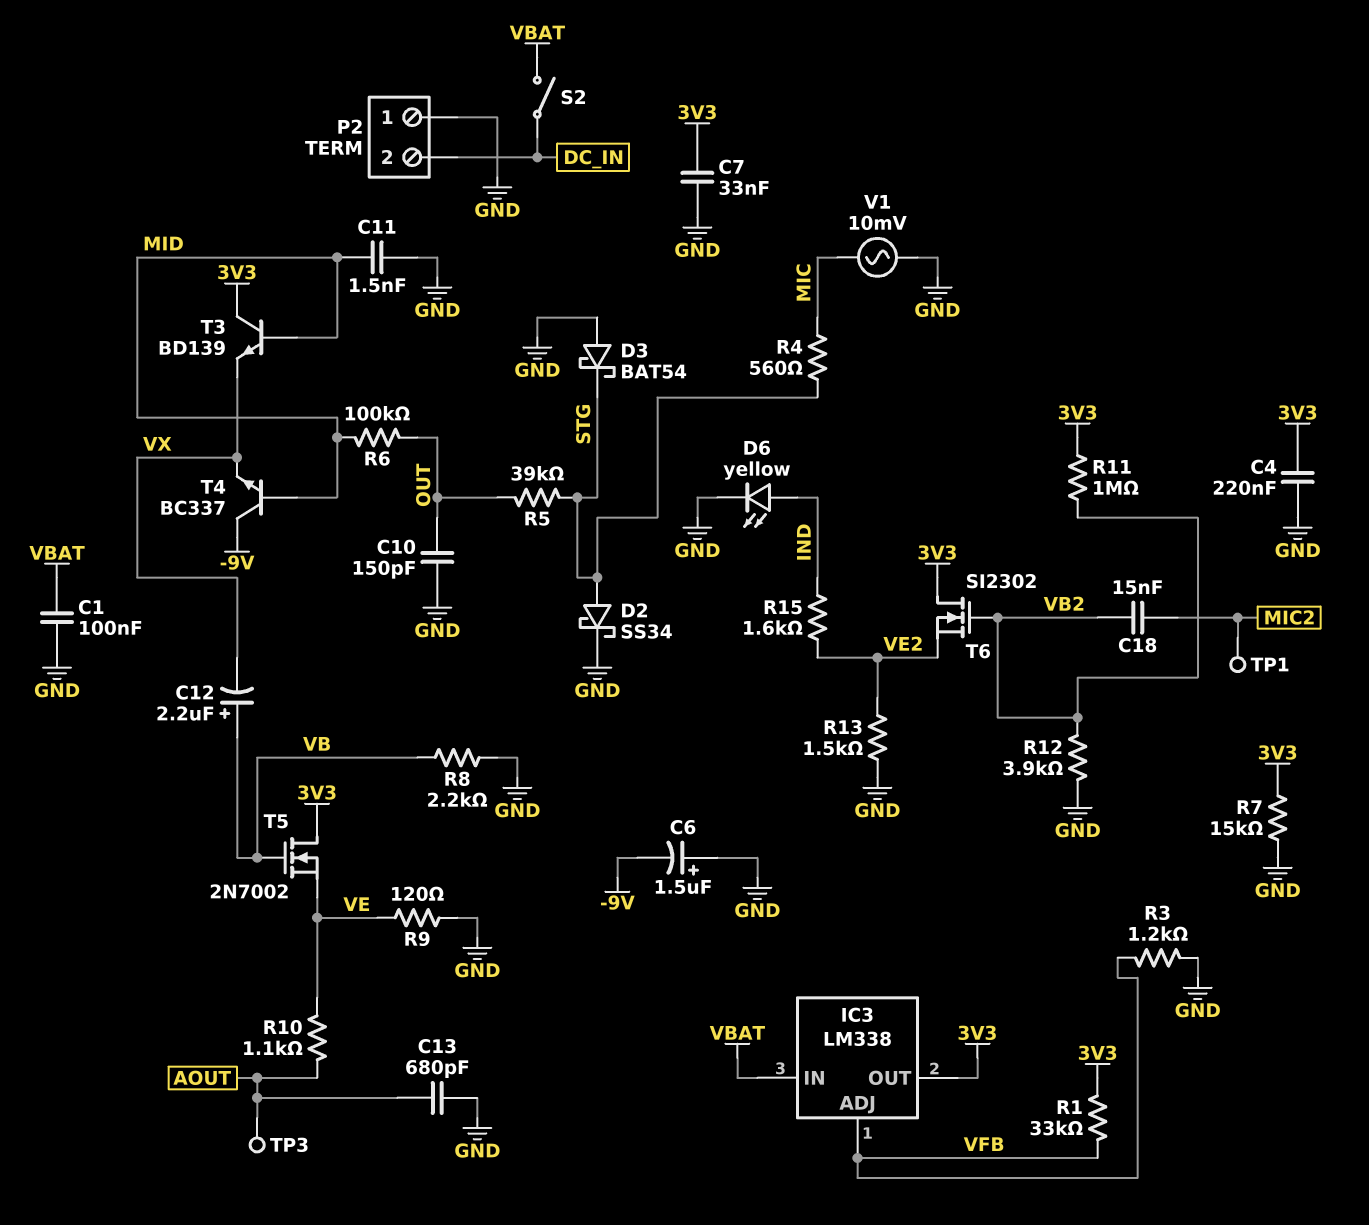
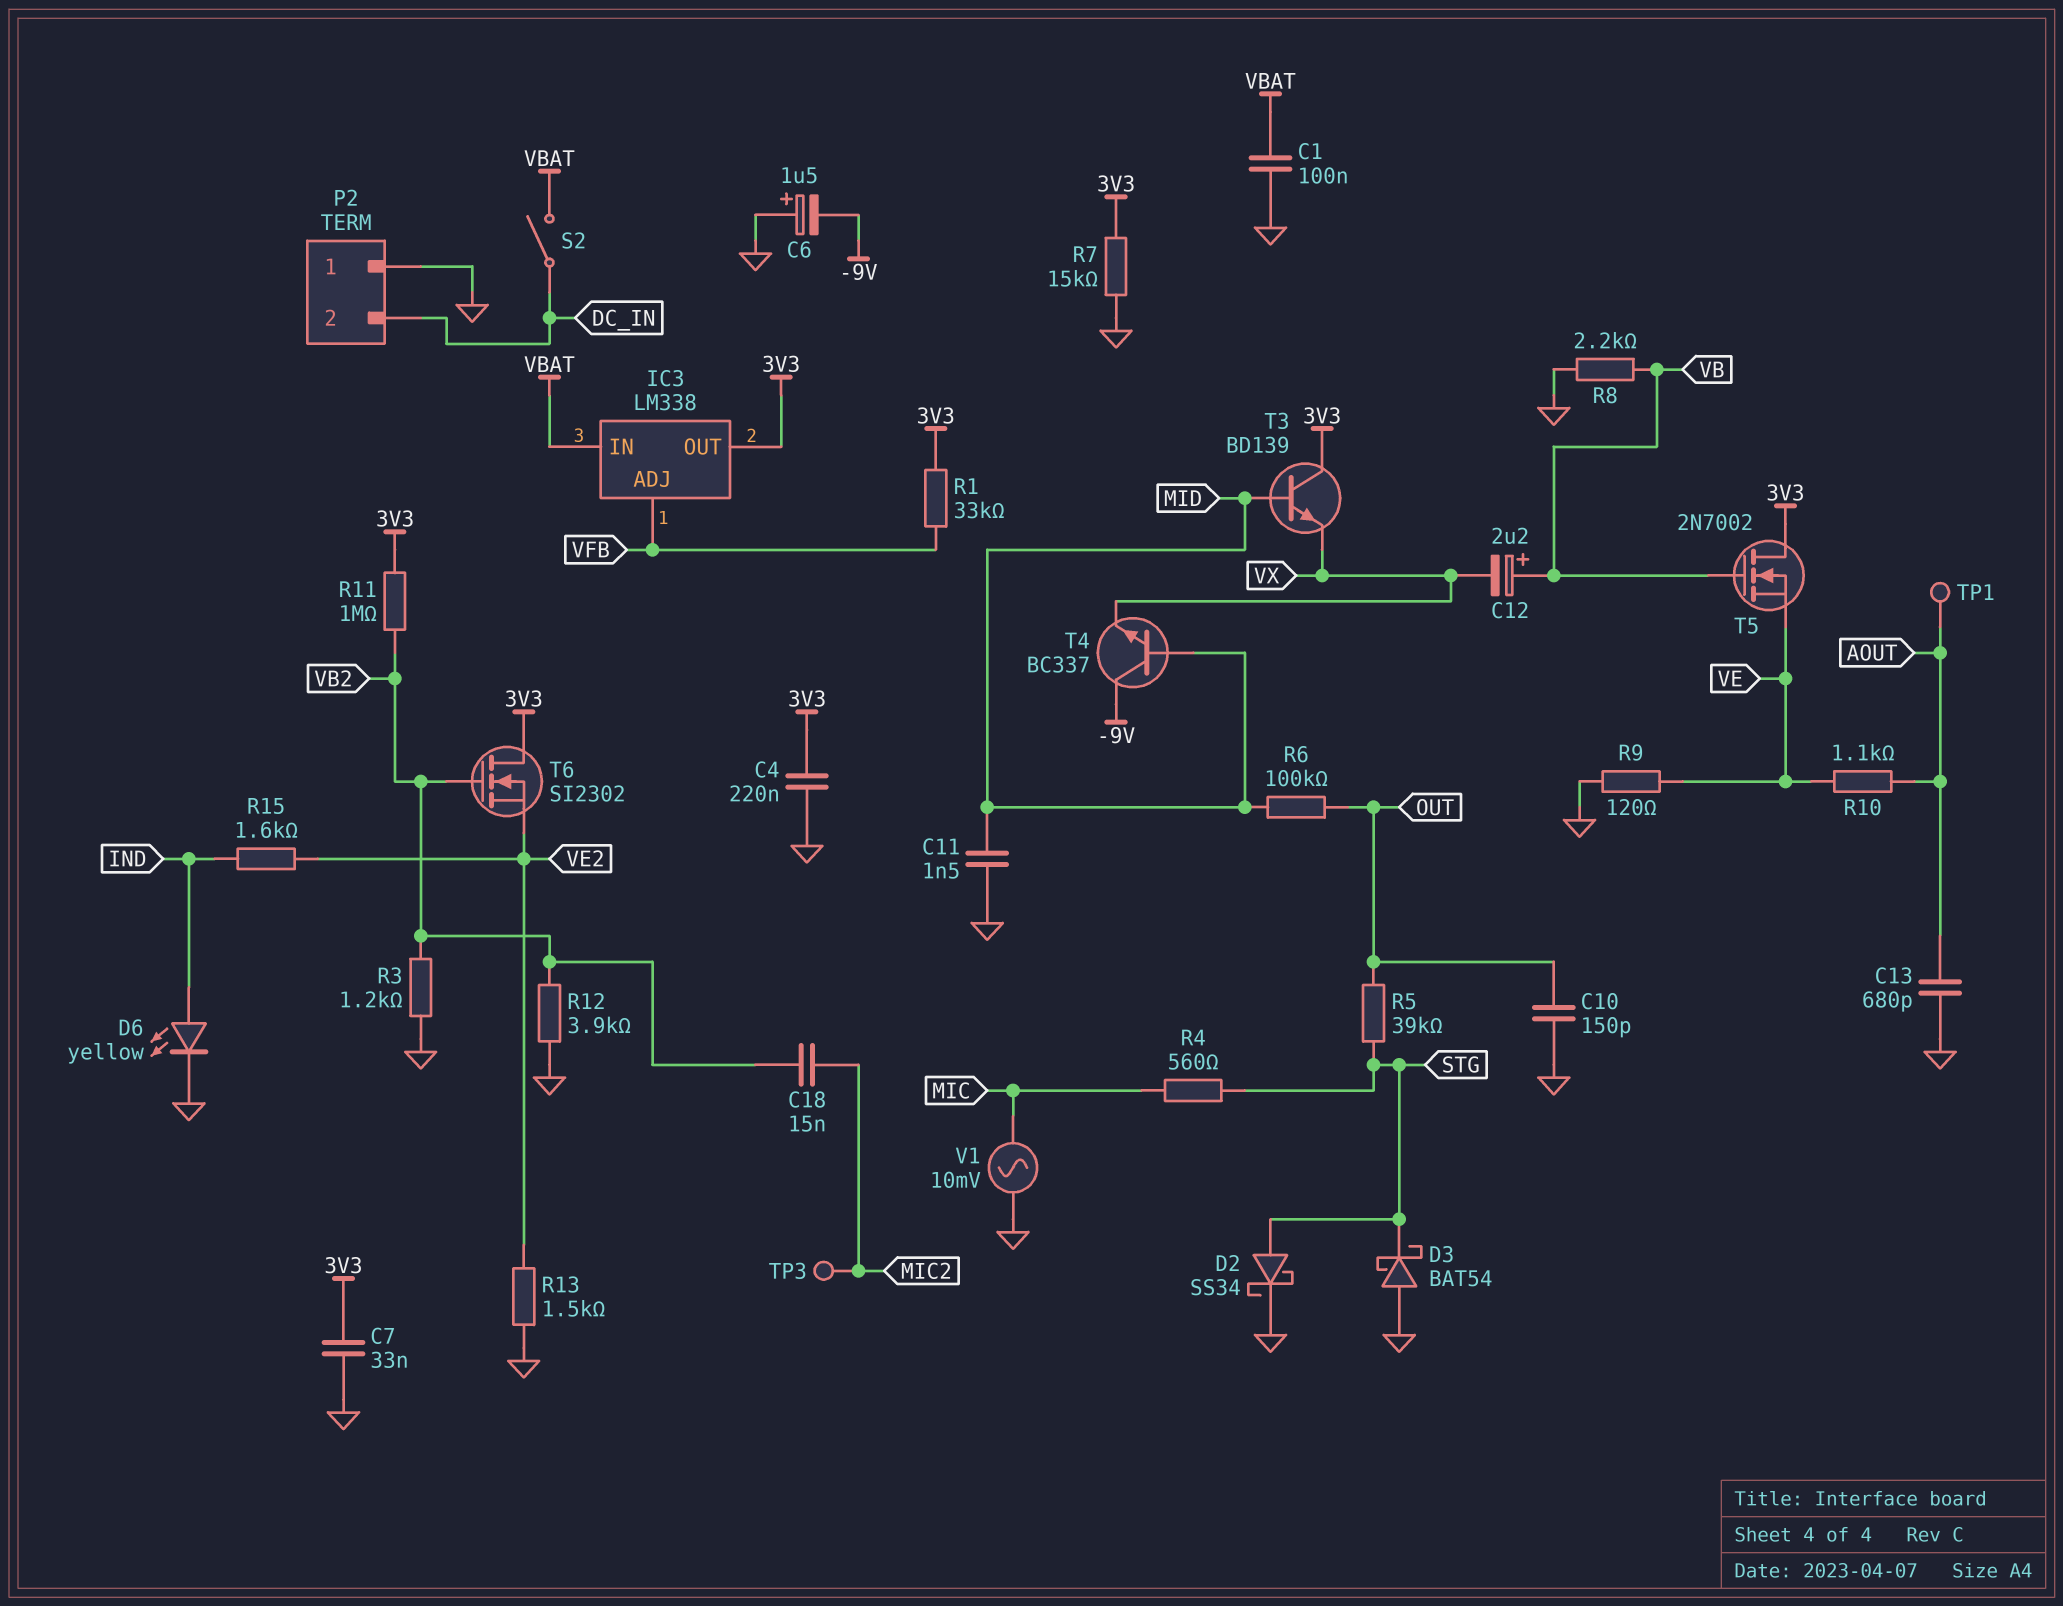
R3: 1.2k (GND, VFB) -> 1.2k (GND, VB2)
TP1: test point (MIC2) -> test point (AOUT)
TP3: test point (AOUT) -> test point (MIC2)

